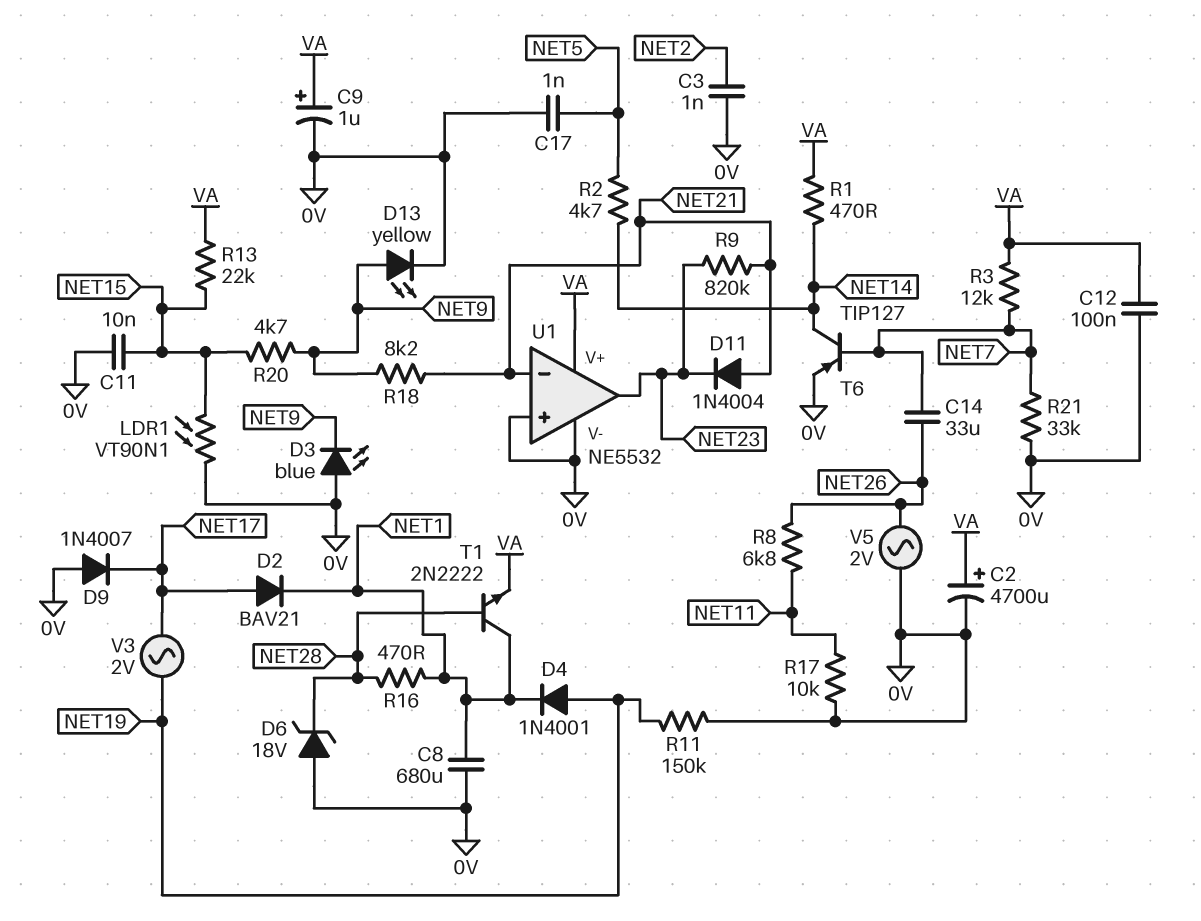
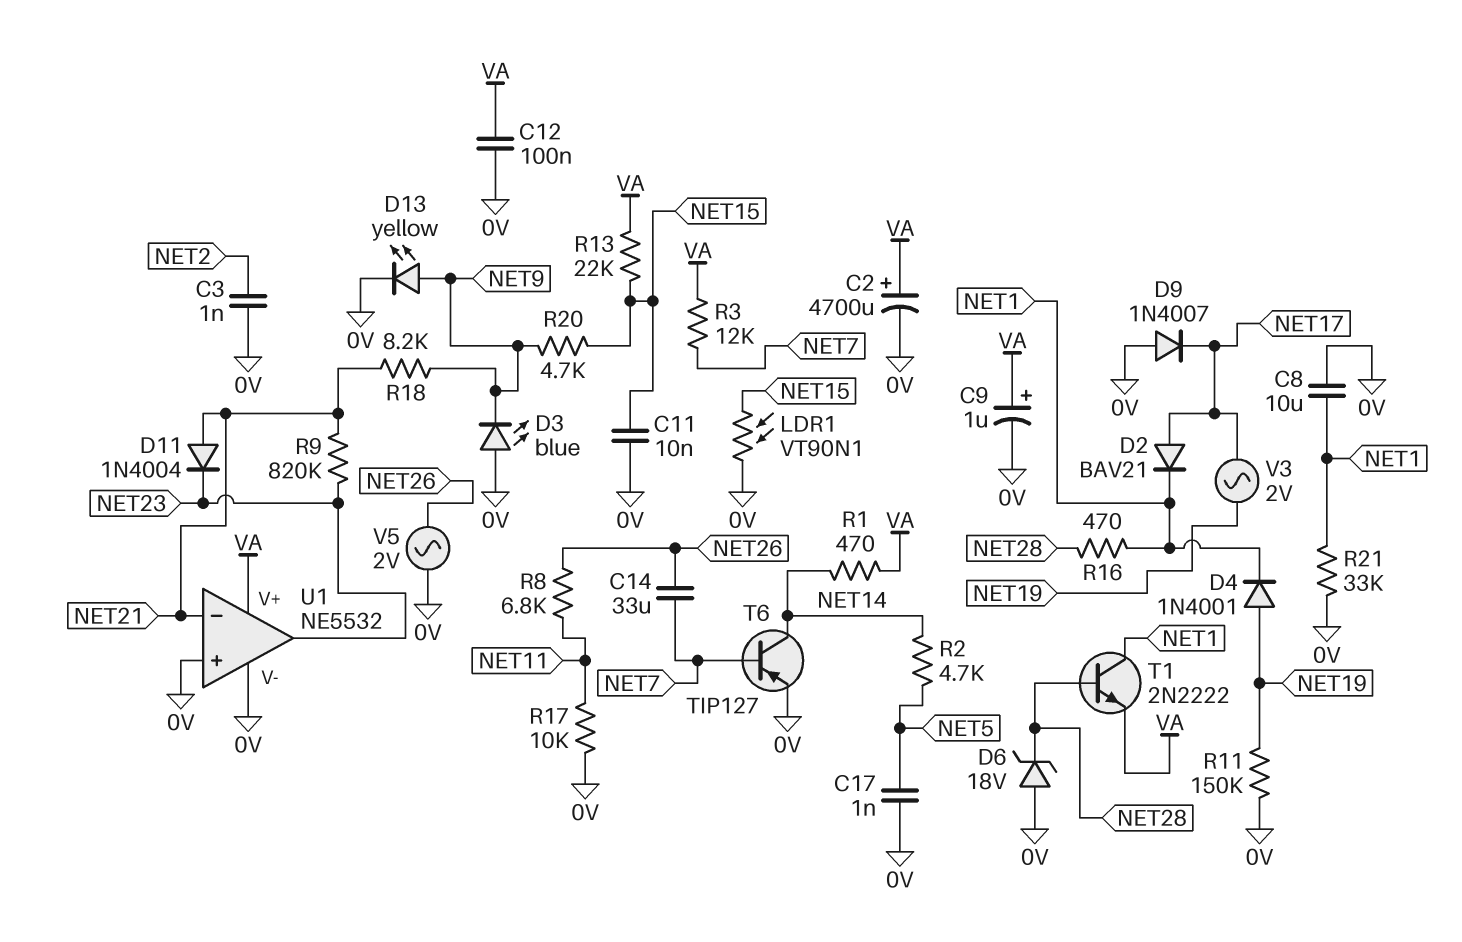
C8: 680uF (0V, NET1) -> 10uF (0V, NET1)
R21: 33k (0V, NET7) -> 33k (0V, NET1)

